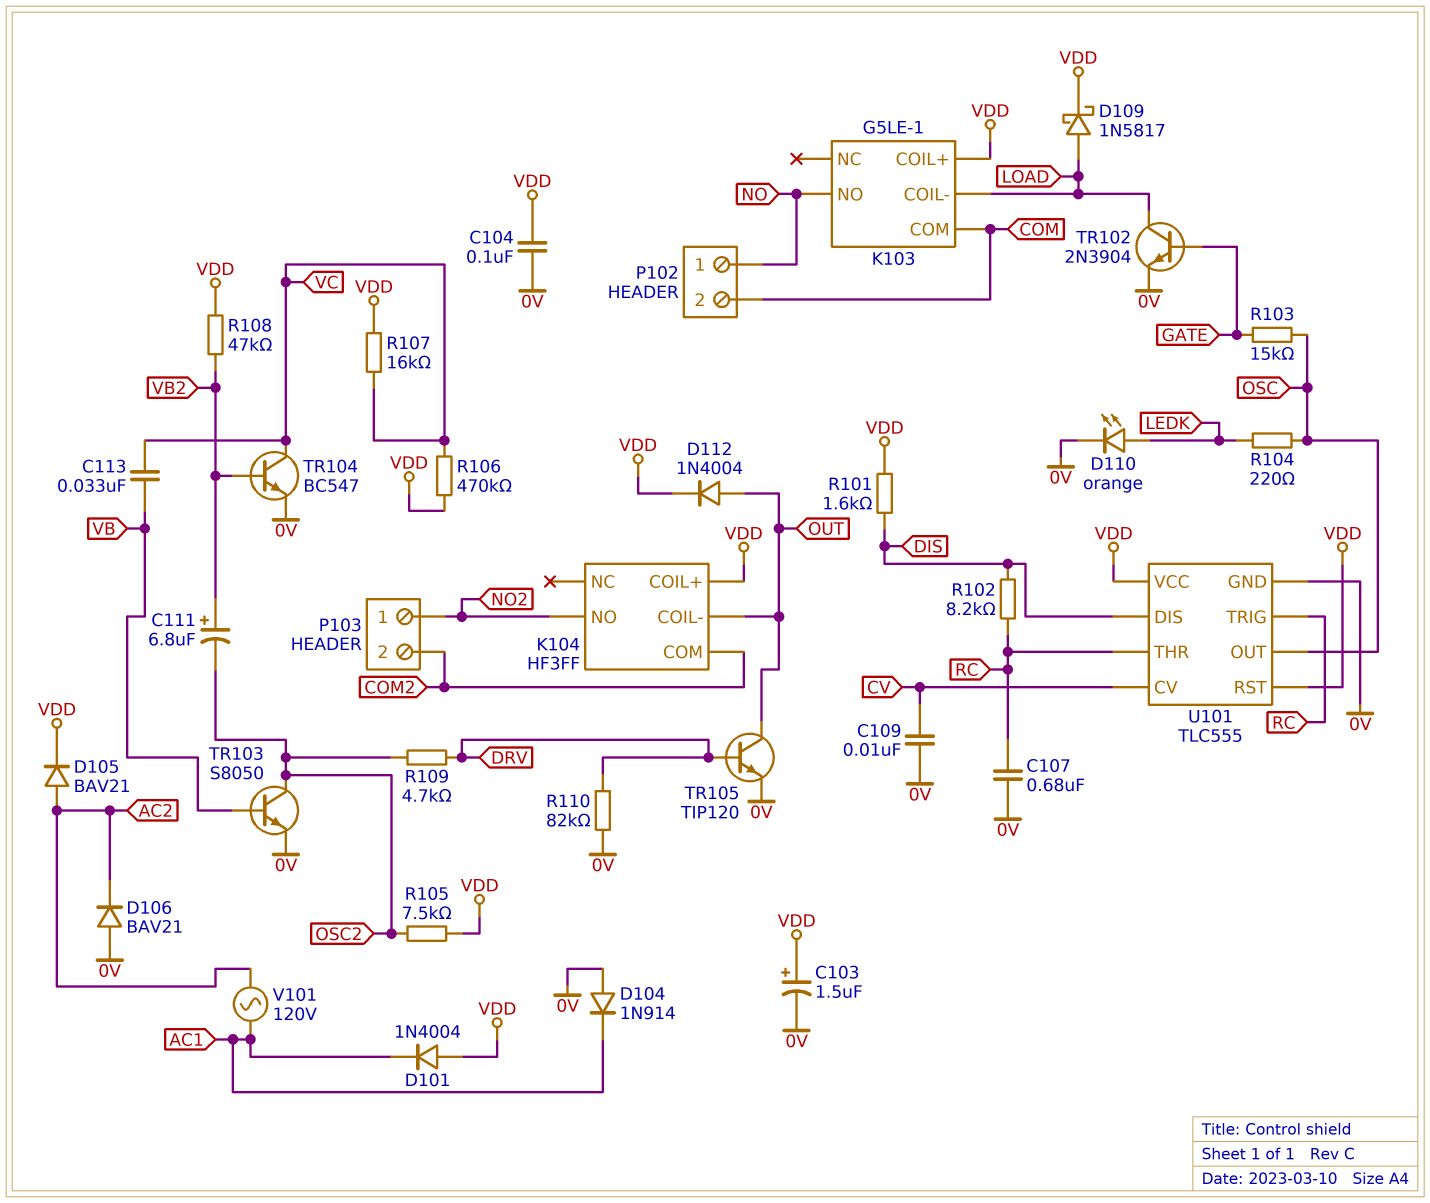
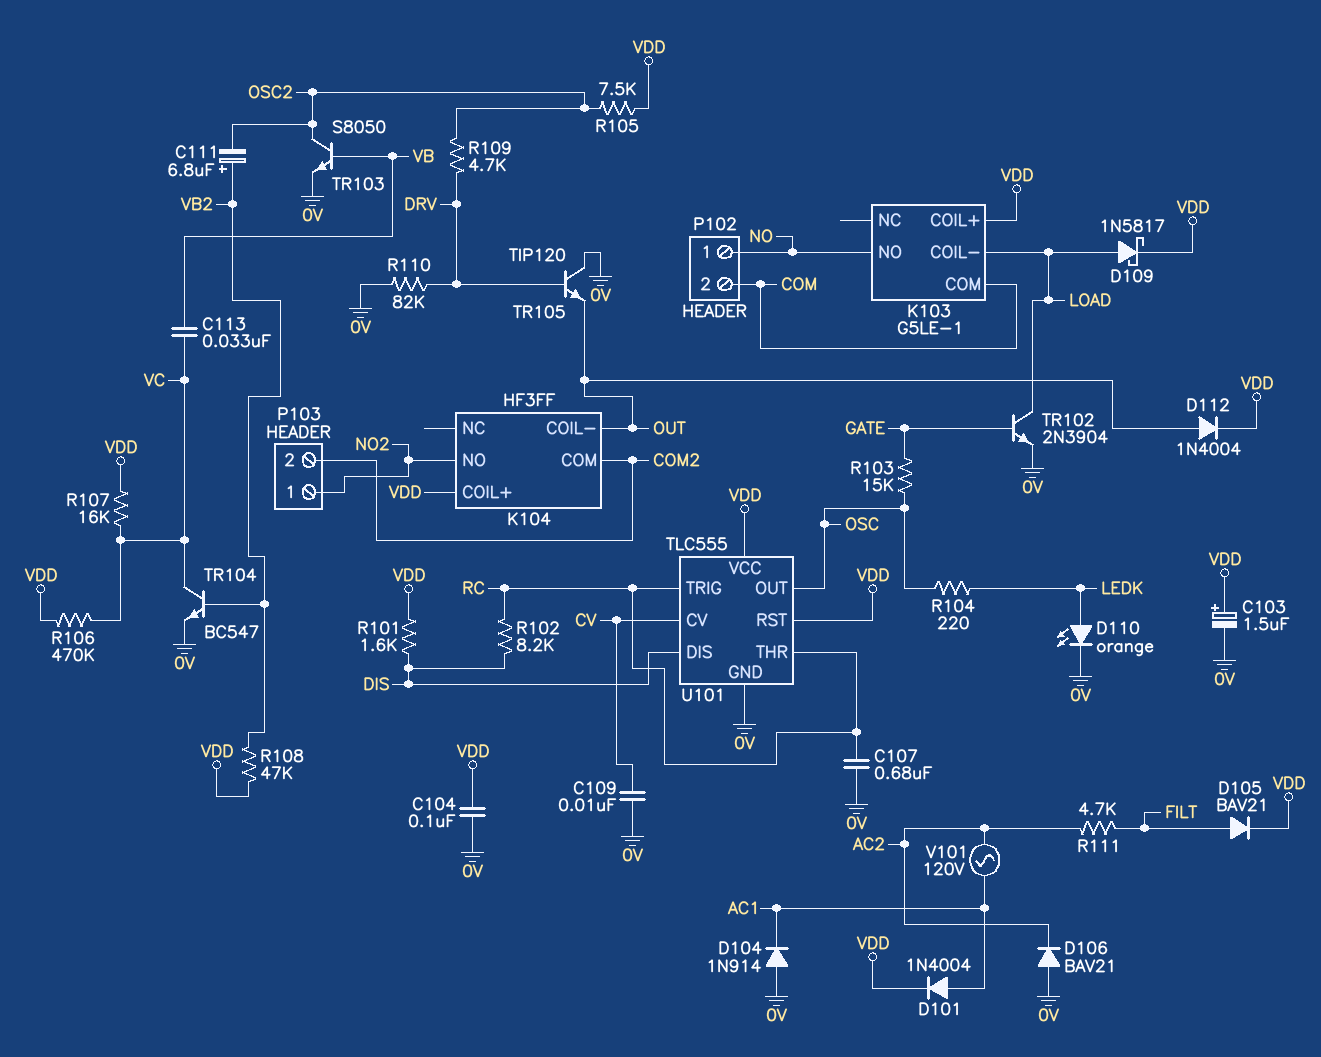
D101: diode 1N4004 (A VDD, K AC1) -> diode 1N4004 (A AC1, K VDD)
D105: diode BAV21 (A AC2, K VDD) -> diode BAV21 (A FILT, K VDD)
R111: none -> 4.7k (AC2, FILT)
TR105: NPN TIP120 (B DRV, C OUT, E 0V) -> NPN TIP120 (B DRV, C 0V, E OUT)

